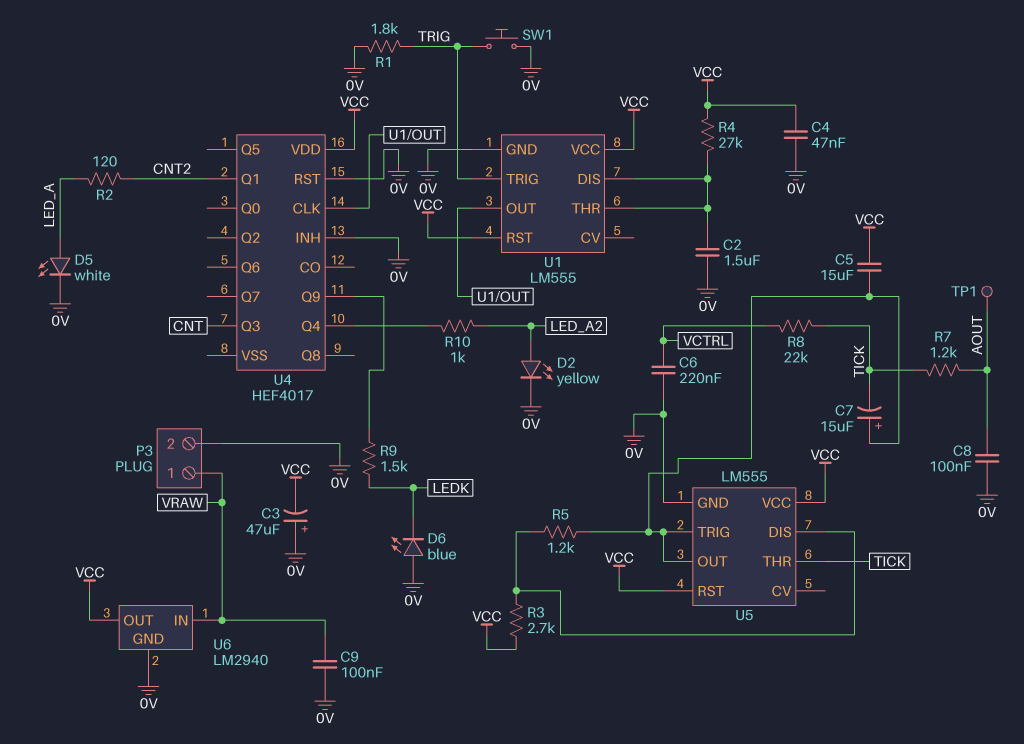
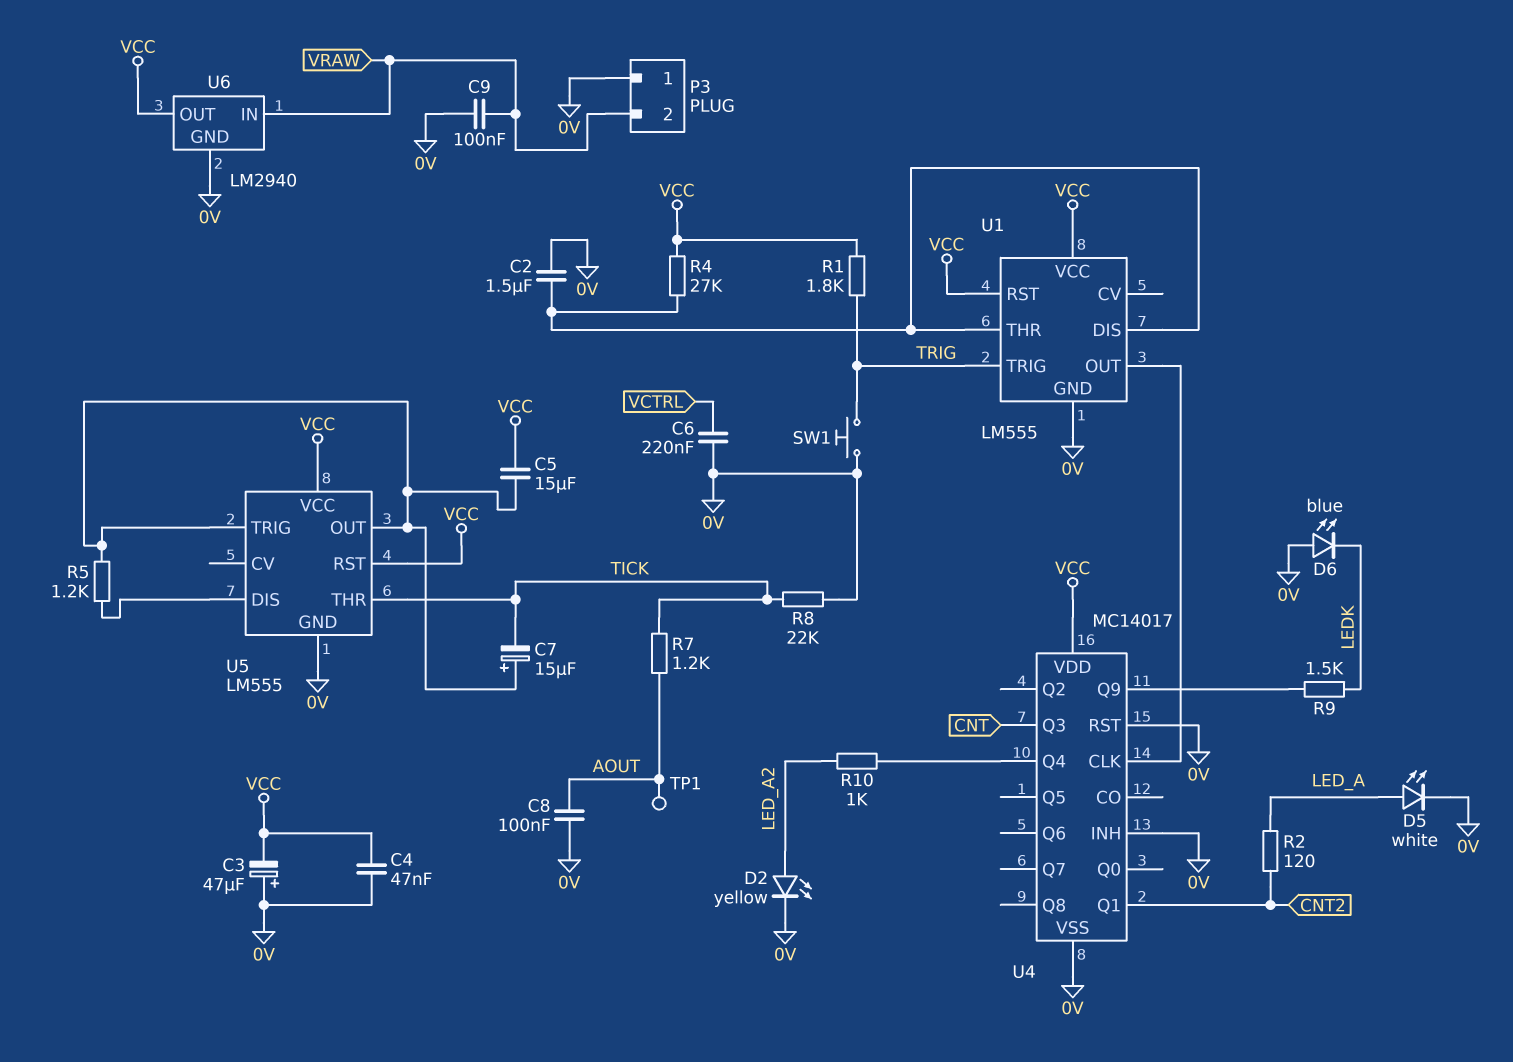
P3 pin 1: VRAW -> 0V
P3 pin 2: 0V -> VRAW
R1: 1.8k (0V, TRIG) -> 1.8k (TRIG, VCC)
R3: 2.7k (U5/DIS, VCC) -> none
R8: 22k (TICK, VCTRL) -> 22k (0V, TICK)
U4: HEF4017 -> MC14017
U4 pin VSS: none -> 0V

